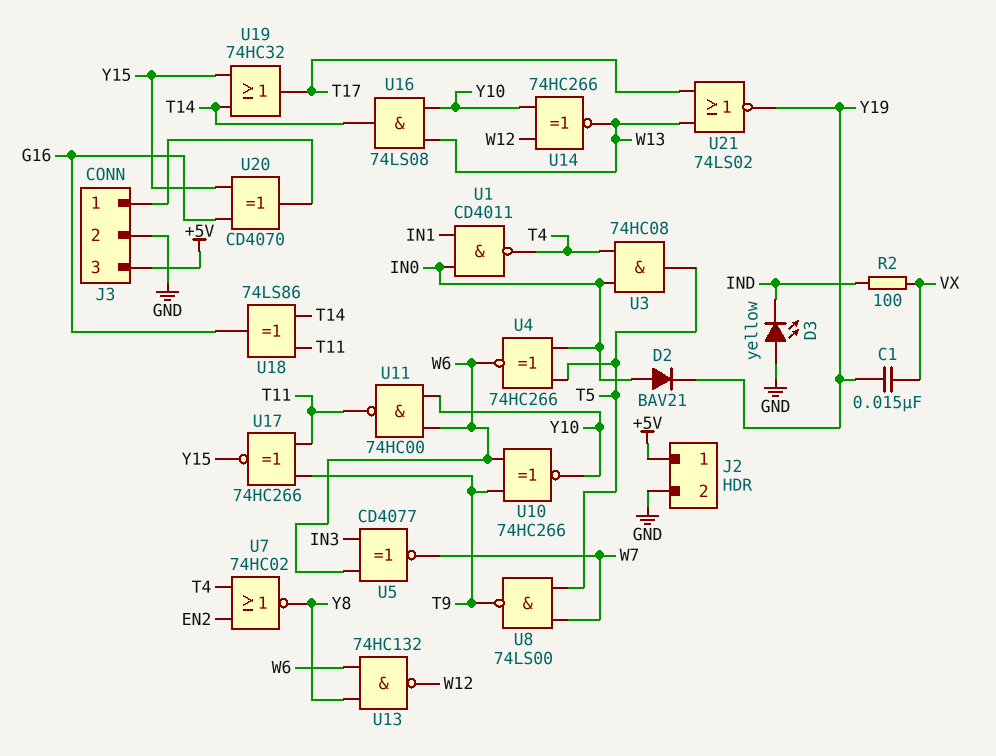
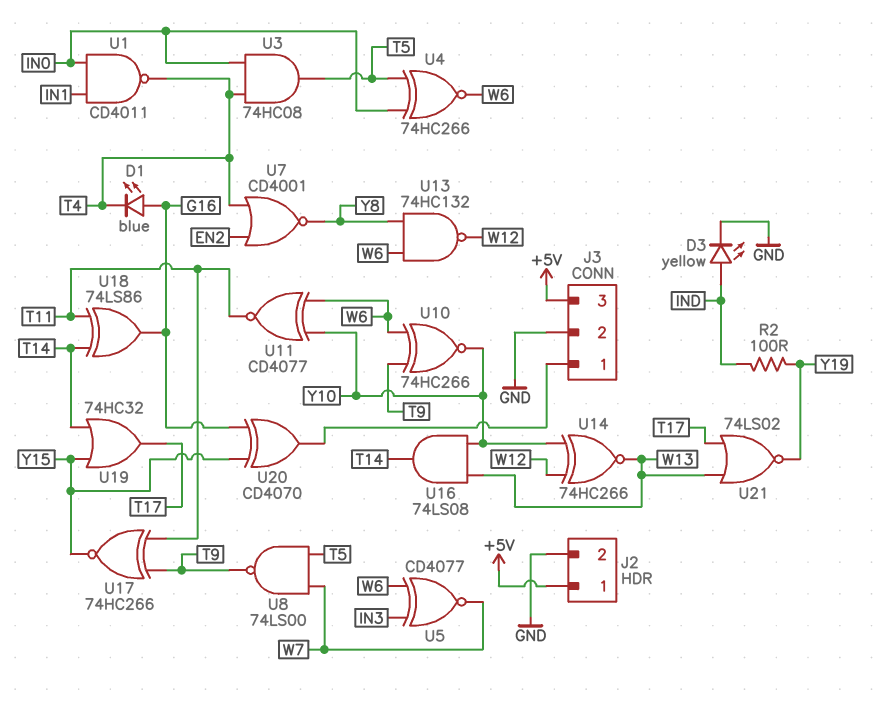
C1: 15nF (VX, Y19) -> none
D1: none -> LED blue (A G16, K T4)
D2: diode BAV21 (A IN0, K Y19) -> none
D3: LED yellow (A GND, K IND) -> LED yellow (A IND, K GND)
R2: 100 (IND, VX) -> 100 (IND, Y19)
U7: NOR 74HC02 (in EN2, in T4, out Y8) -> NOR CD4001 (in EN2, in T4, out Y8)
U11: NAND 74HC00 (in W6, in Y10, out T11) -> XNOR CD4077 (in W6, in Y10, out T11)

